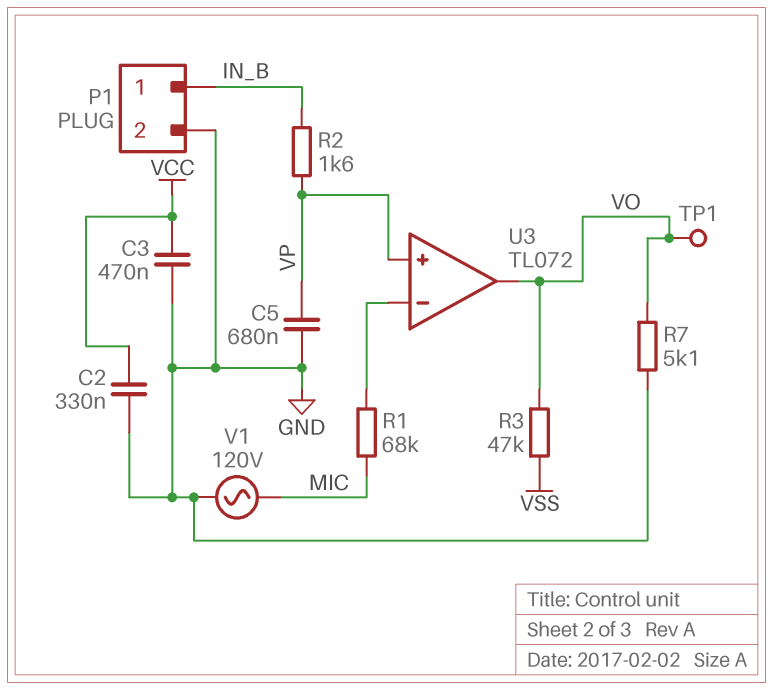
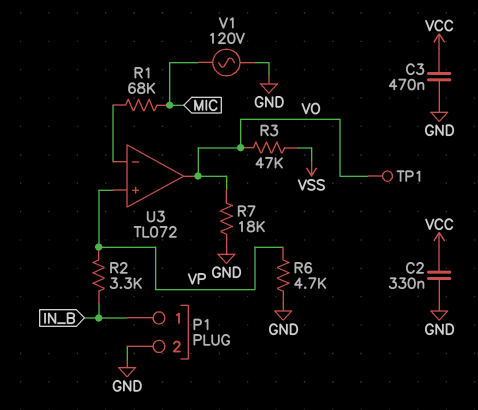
C5: 680nF (GND, VP) -> none
R2: 1.6k (IN_B, VP) -> 3.3k (IN_B, VP)
R6: none -> 4.7k (GND, VP)
R7: 5.1k (GND, VO) -> 18k (GND, VO)

